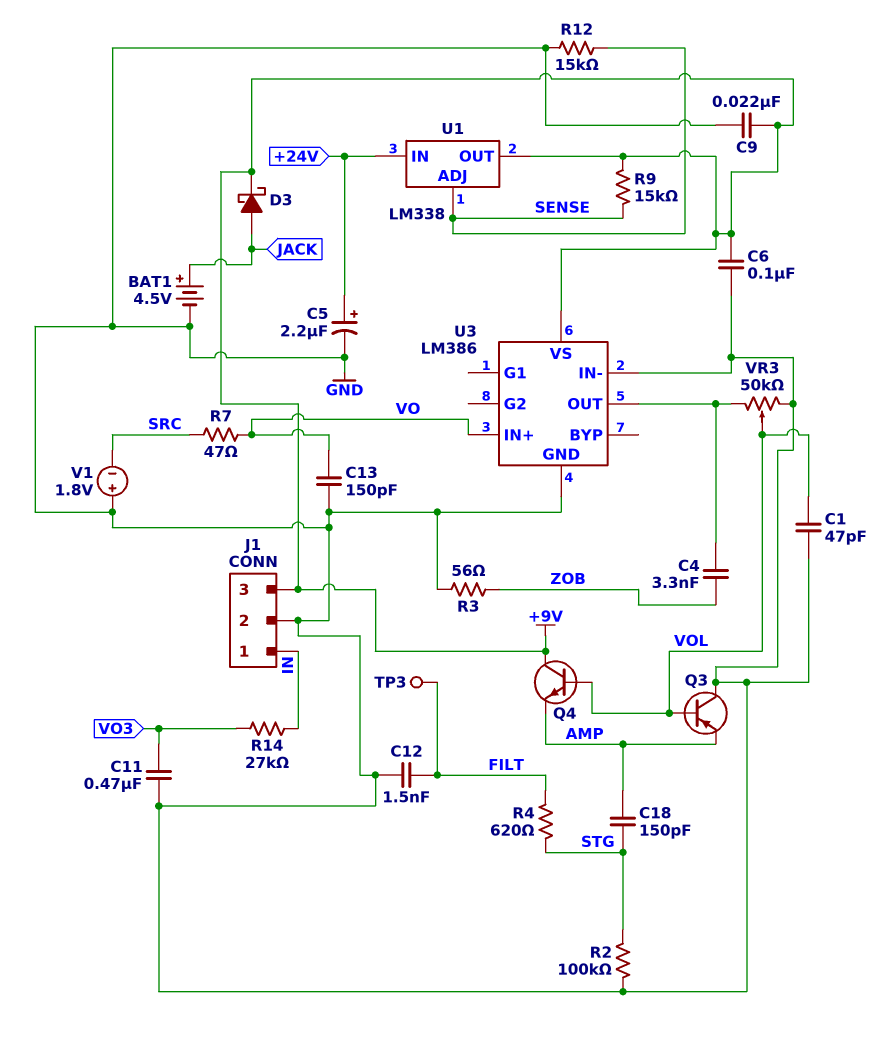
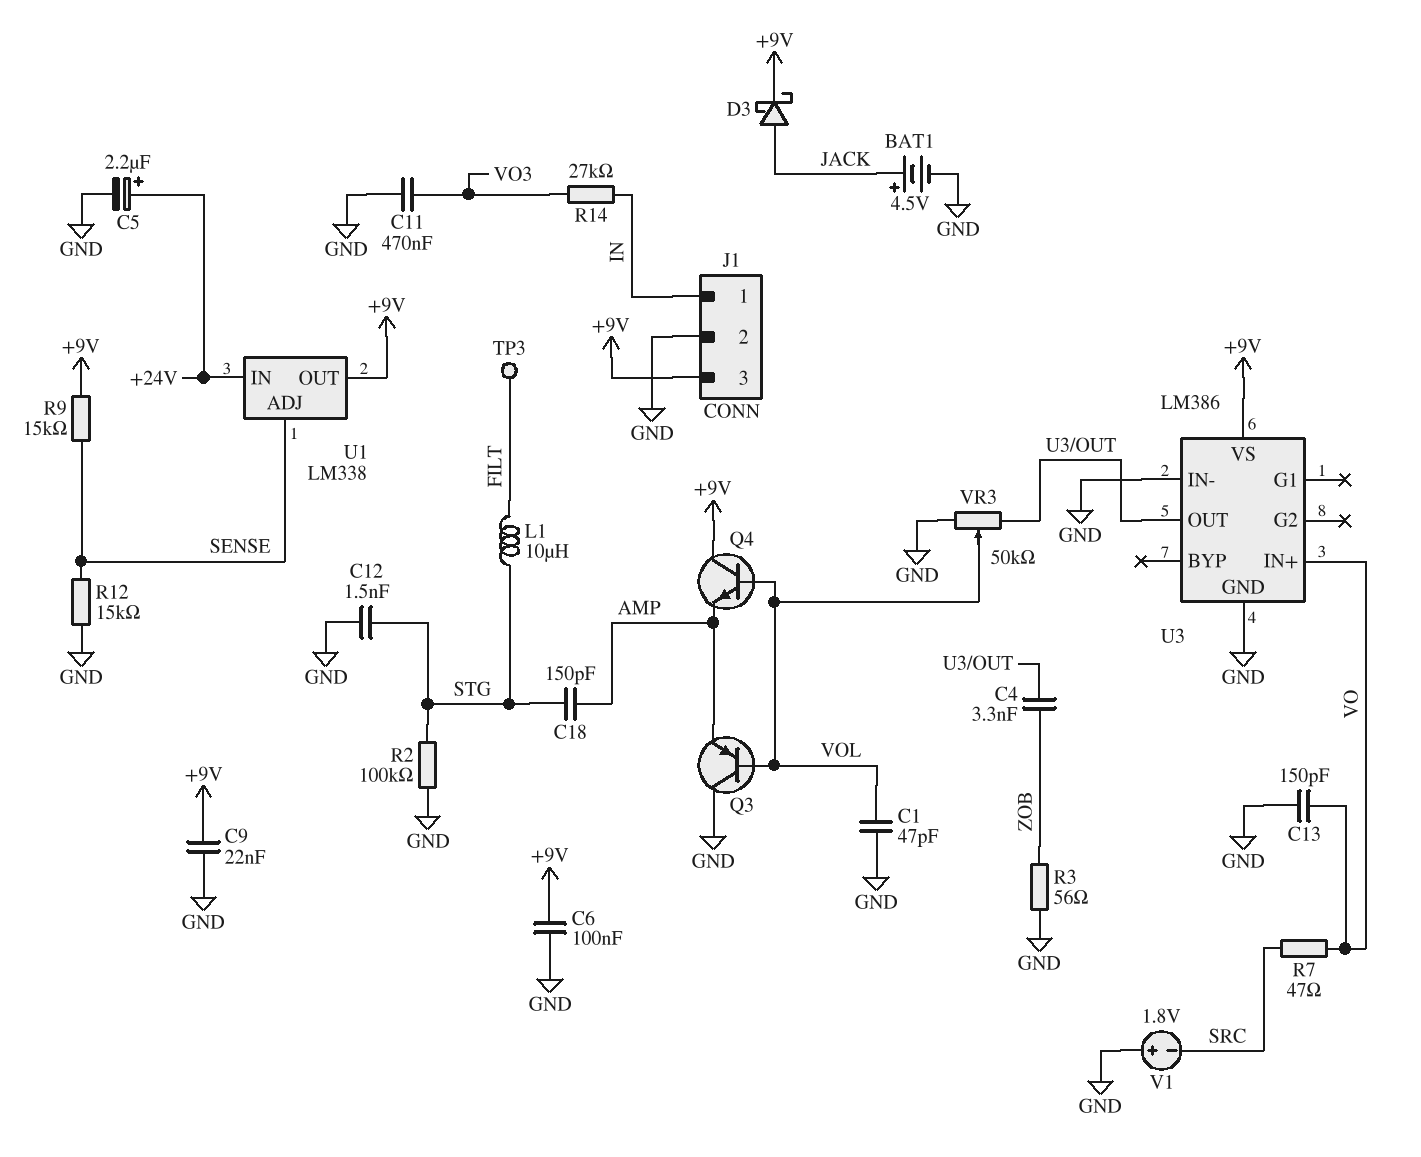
C12: 1.5nF (FILT, GND) -> 1.5nF (GND, STG)
L1: none -> 10uH (FILT, STG)
R4: 620 (FILT, STG) -> none

